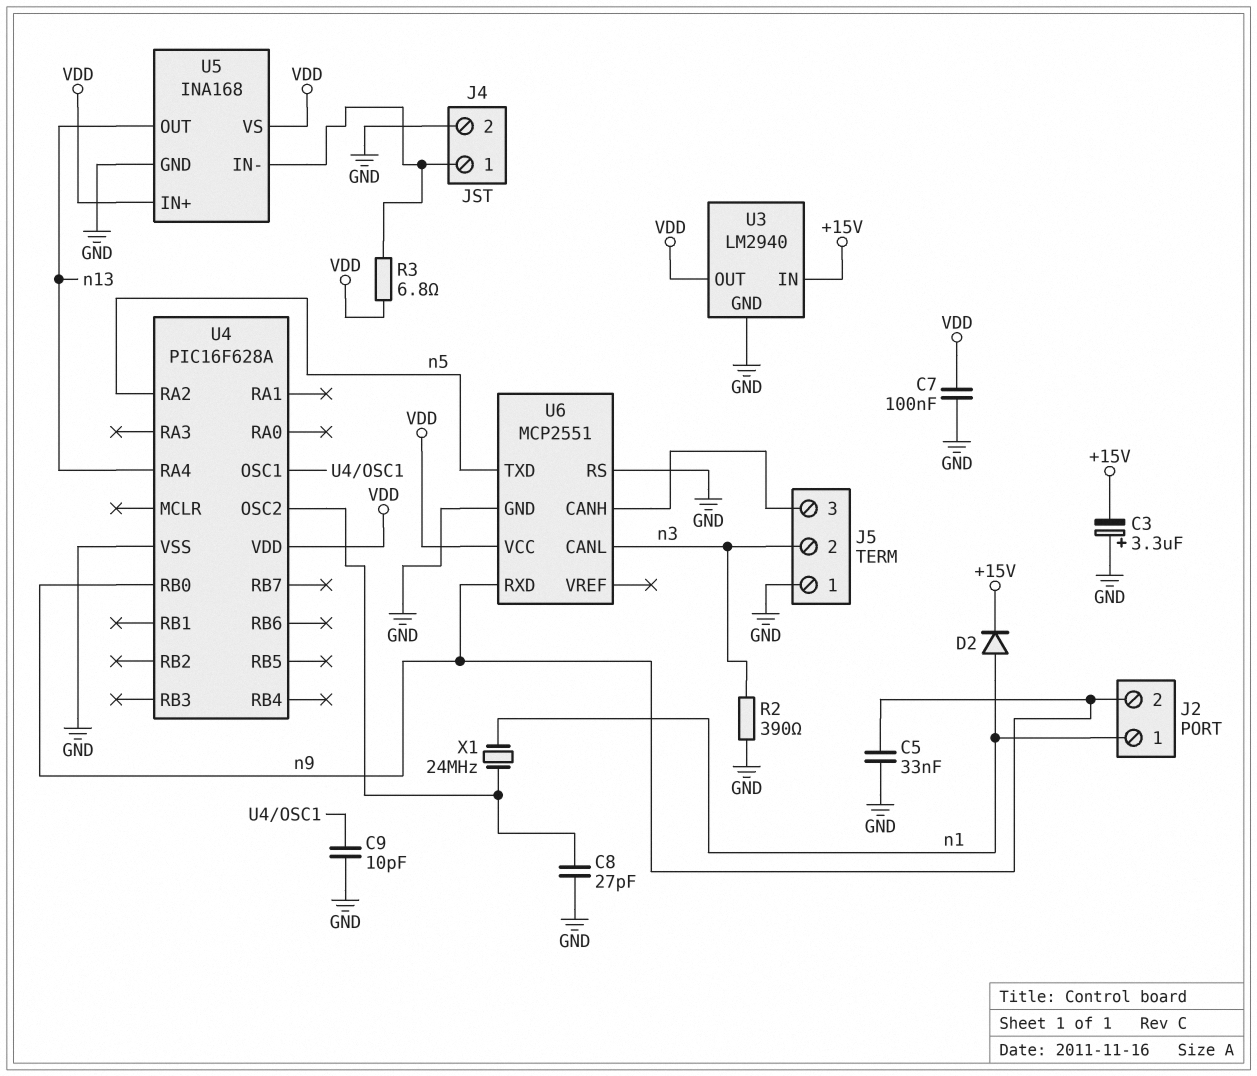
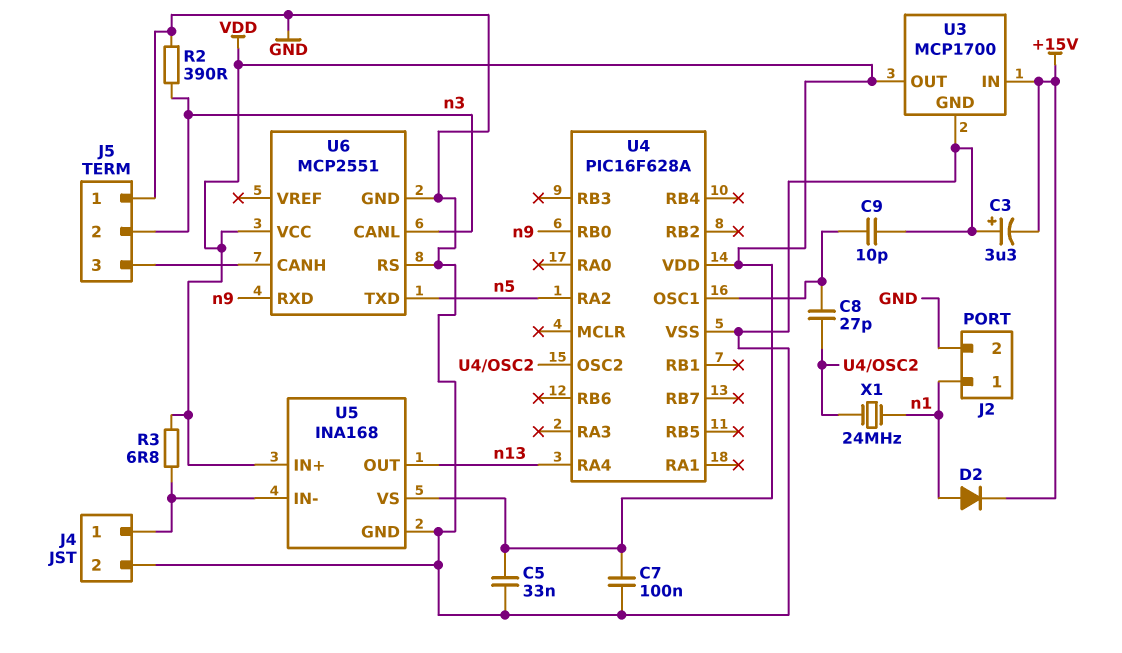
C5: 33nF (GND, n9) -> 33nF (GND, VDD)
C8: 27pF (GND, U4/OSC2) -> 27pF (U4/OSC1, U4/OSC2)
J2 pin 2: n9 -> GND
U3: LM2940 -> MCP1700

